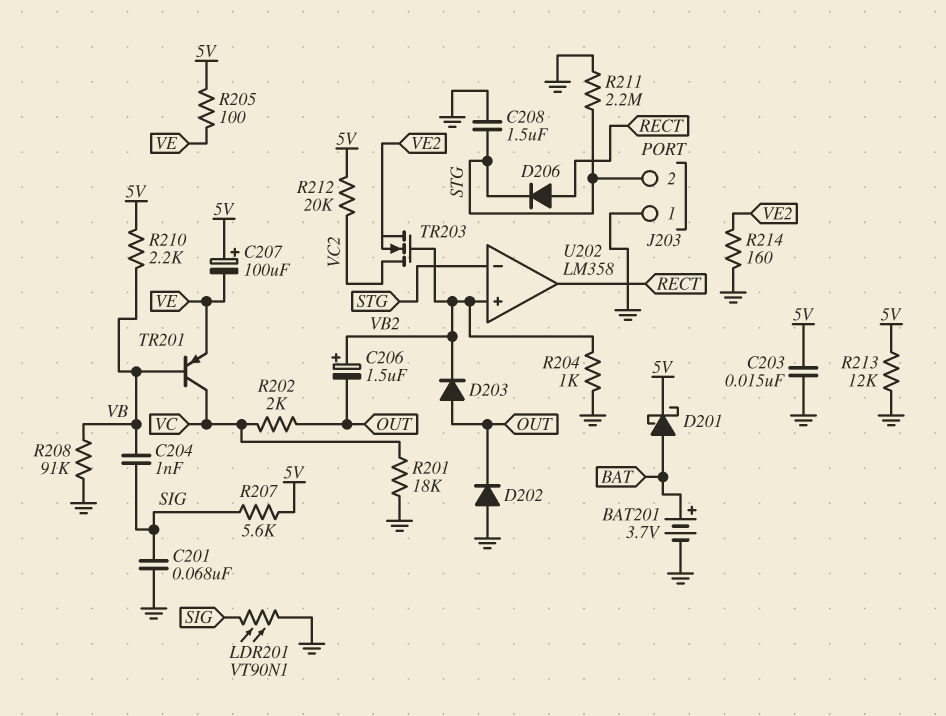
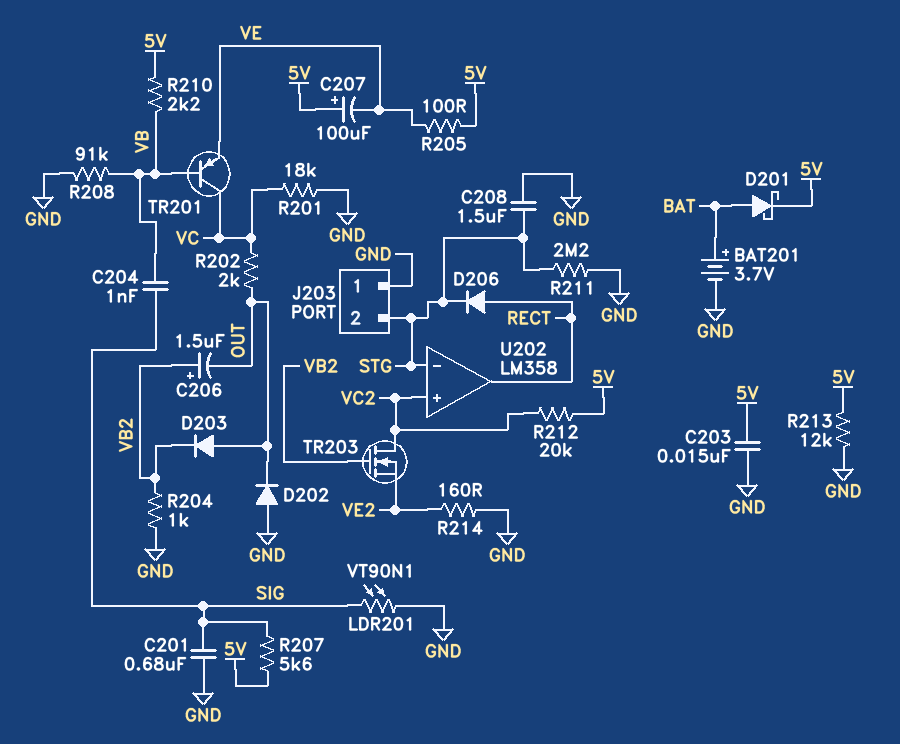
C201: 68nF (GND, SIG) -> 680nF (GND, SIG)
U202 pin in+: VB2 -> VC2

